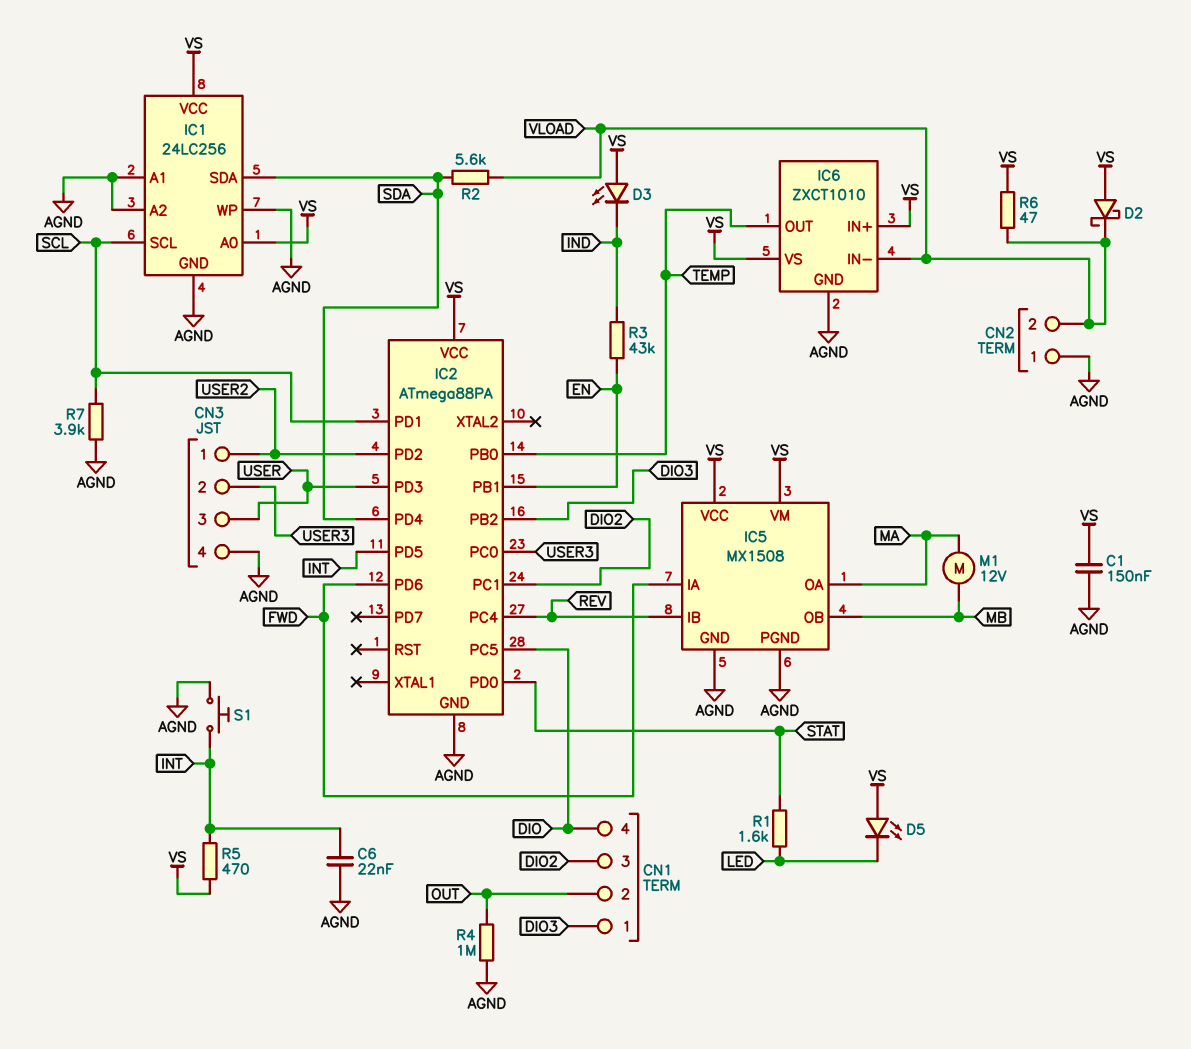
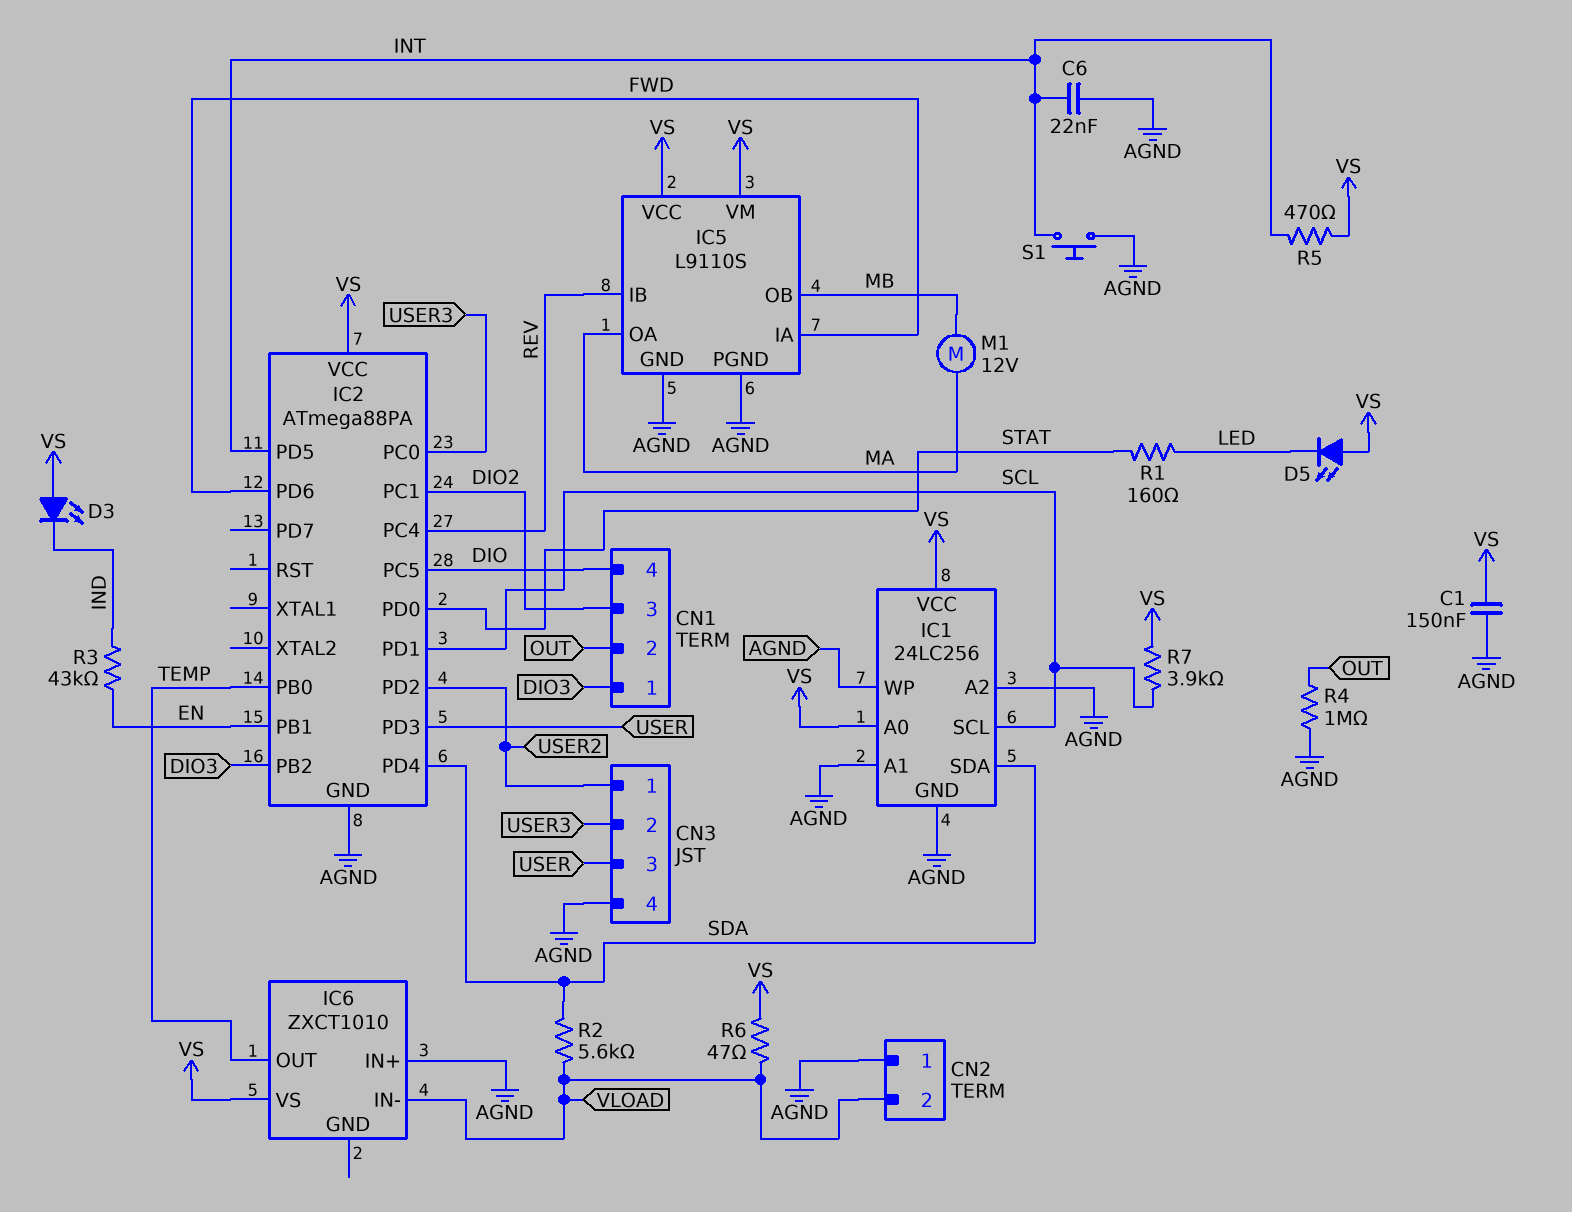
D2: schottky (A VS, K VLOAD) -> none
IC5: MX1508 -> L9110S
IC6 pin GND: AGND -> none
IC6 pin IN+: VS -> AGND
R1: 1.6k (LED, STAT) -> 160 (LED, STAT)
R7: 3.9k (AGND, SCL) -> 3.9k (SCL, VS)

